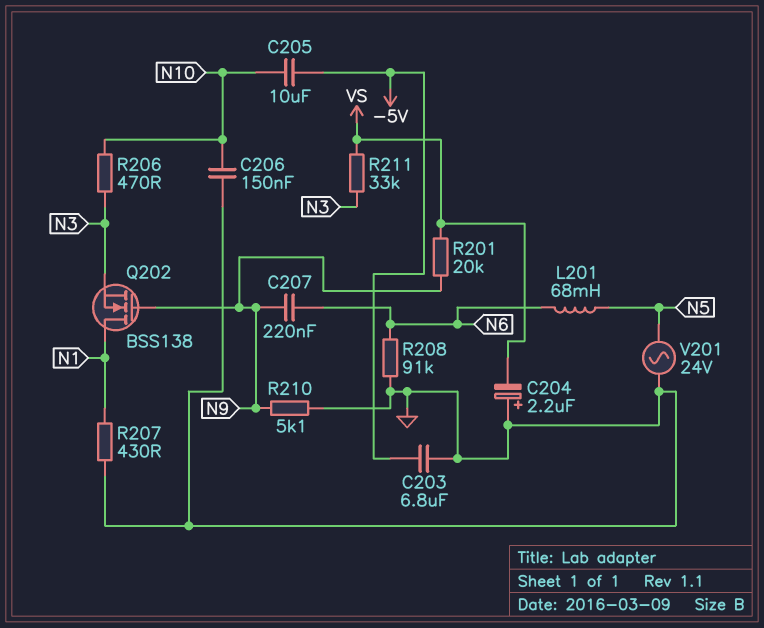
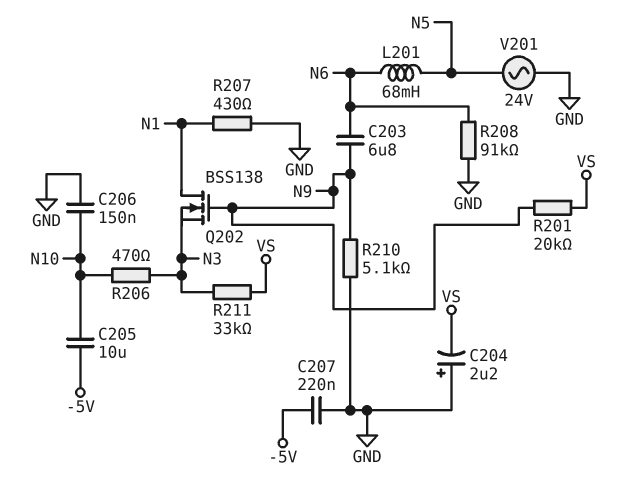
C203: 6.8uF (-5V, GND) -> 6.8uF (N6, N9)
C207: 220nF (N6, N9) -> 220nF (-5V, GND)

